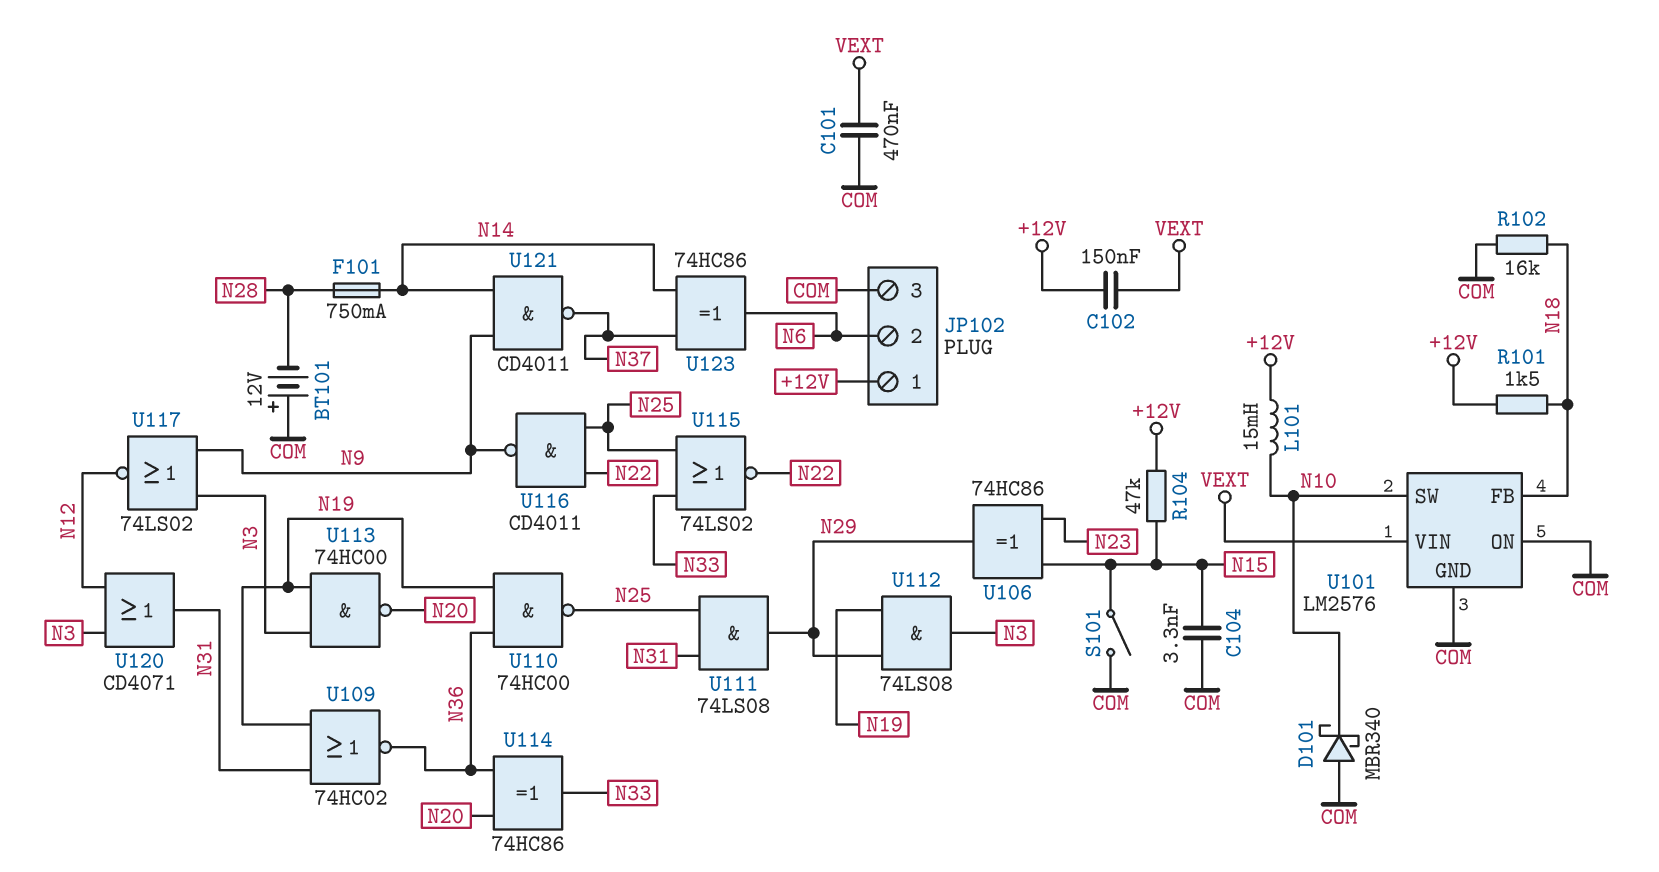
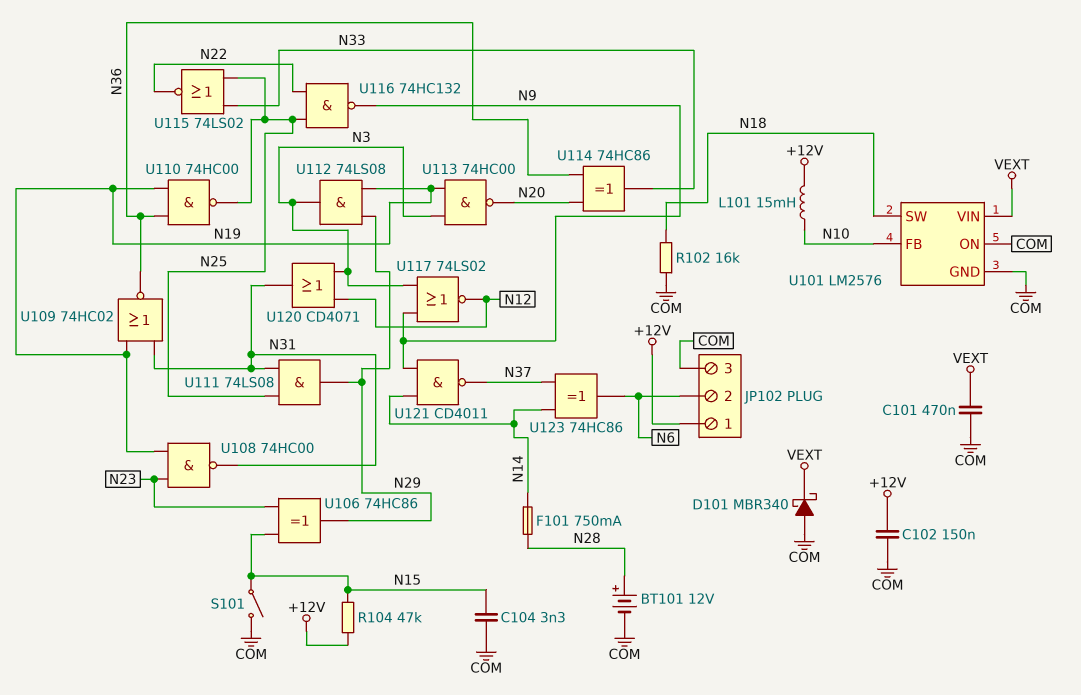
BT101: 12V (plus COM, minus N28) -> 12V (plus N28, minus COM)
C102: 150nF (+12V, VEXT) -> 150nF (+12V, COM)
D101: schottky MBR340 (A COM, K N10) -> schottky MBR340 (A COM, K VEXT)
R101: 1.5k (+12V, N18) -> none
U101 pin FB: N18 -> N10
U101 pin SW: N10 -> N18
U108: none -> NAND 74HC00 (in N19, in N23, out N31)
U116: NAND CD4011 (in N22, in N25, out N9) -> NAND 74HC132 (in N22, in N25, out N9)

